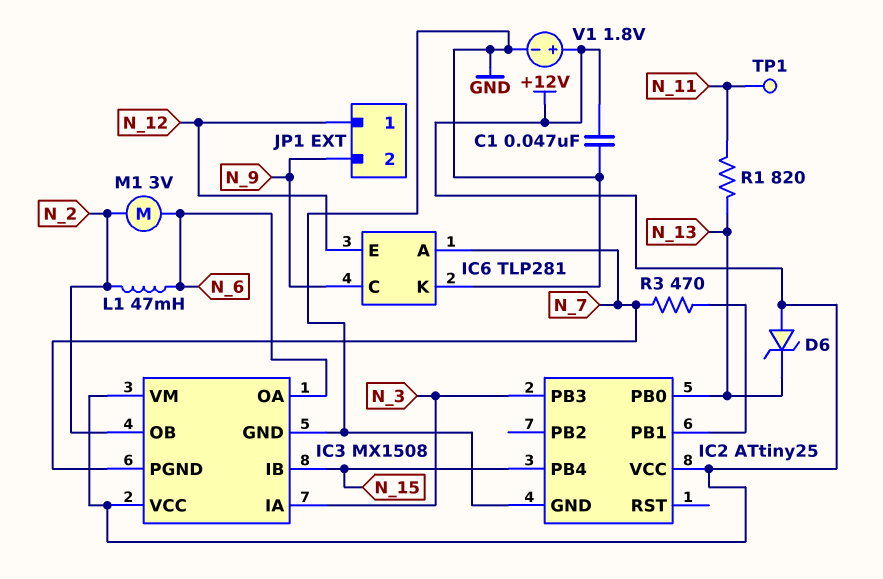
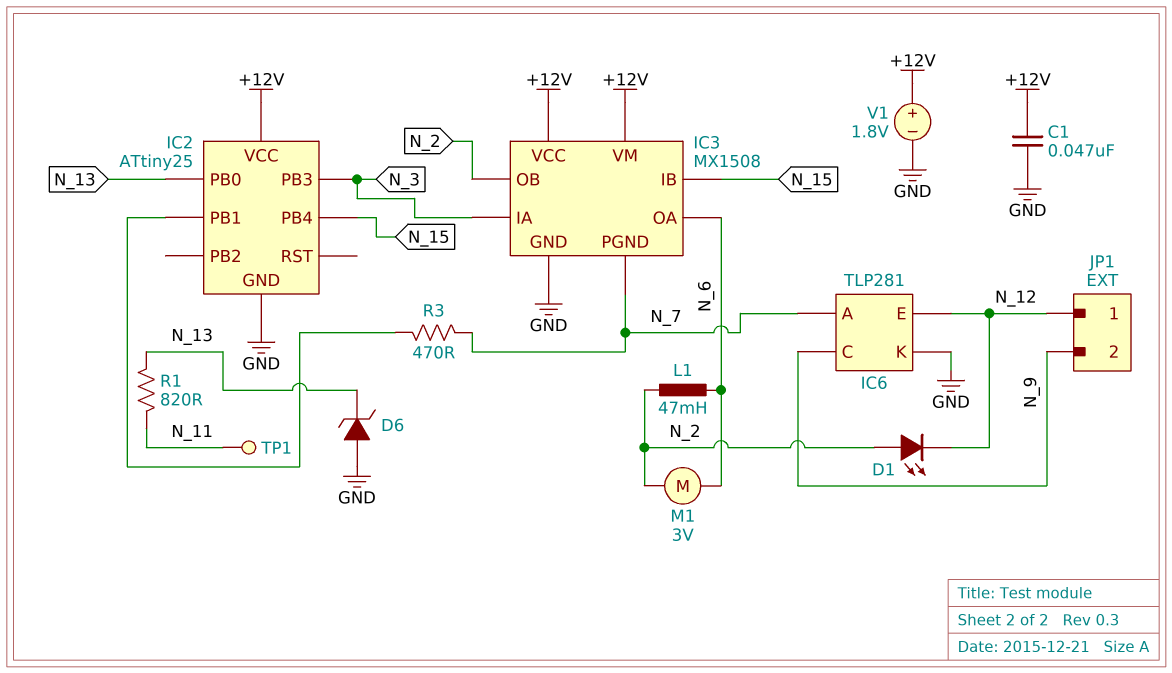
D1: none -> LED (A N_2, K N_12)
D6: zener (A +12V, K N_13) -> zener (A GND, K N_13)

